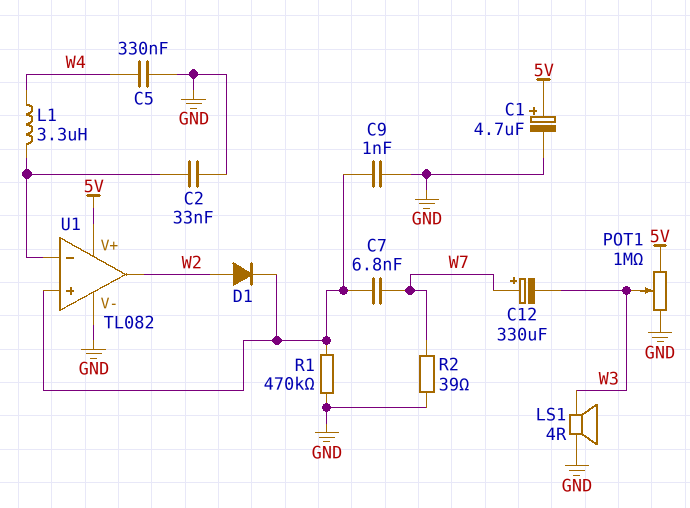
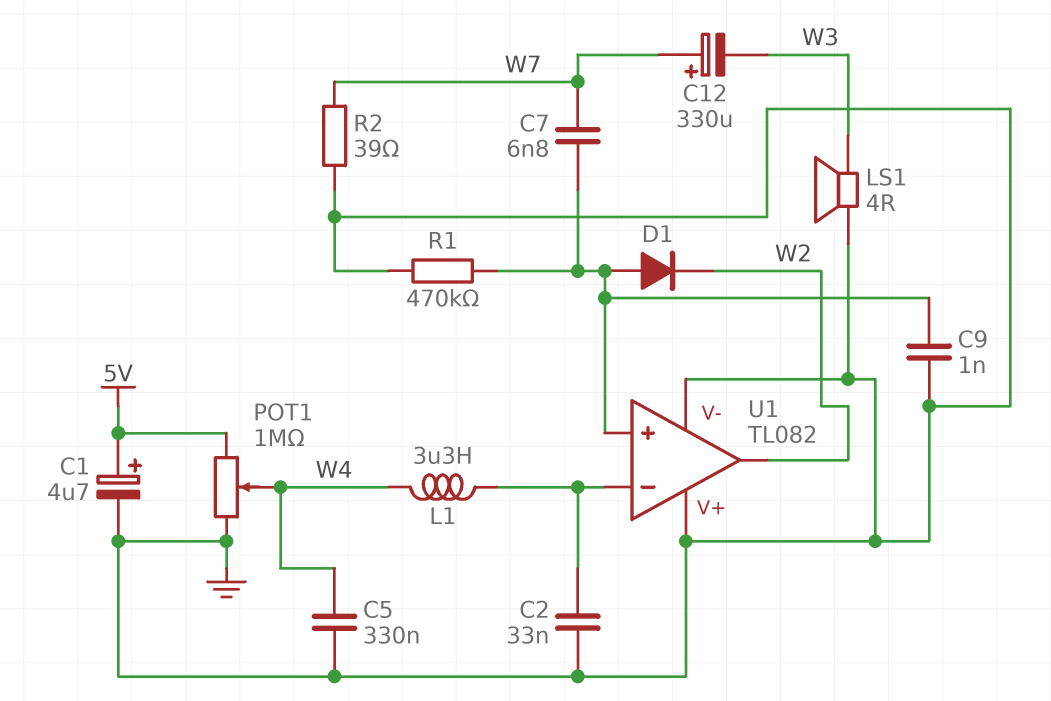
D1: diode (A W2, K U1/in+) -> diode (A U1/in+, K W2)
POT1: 1M (5V, GND, wiper W3) -> 1M (5V, GND, wiper W4)
U1 pin V+: 5V -> GND

